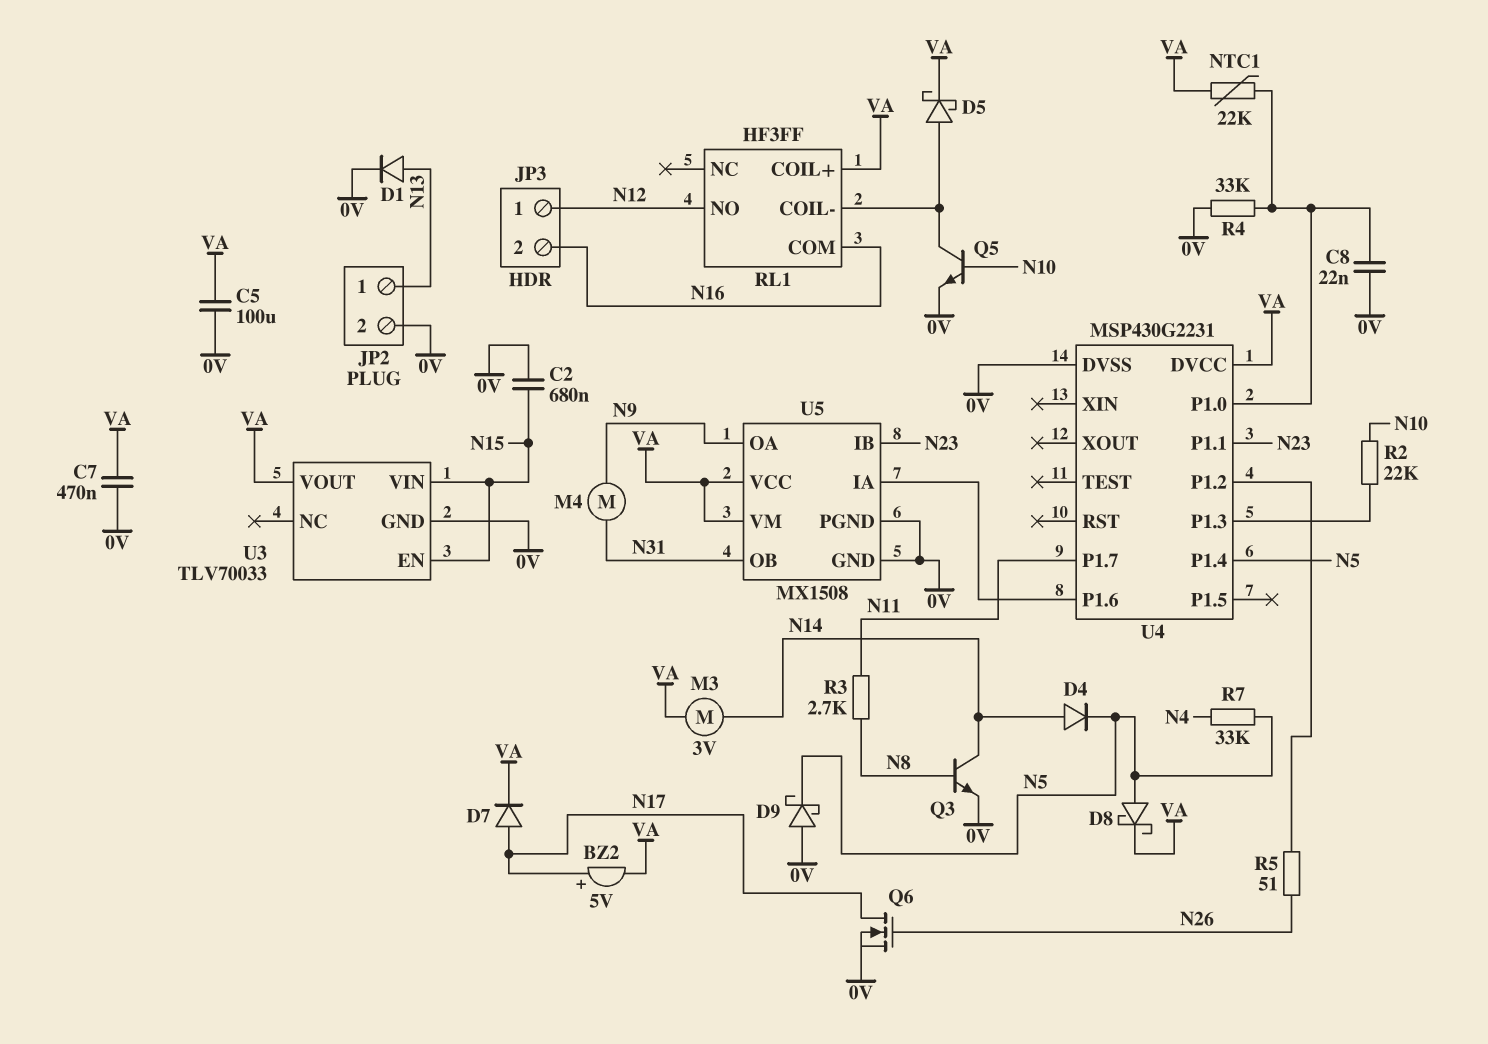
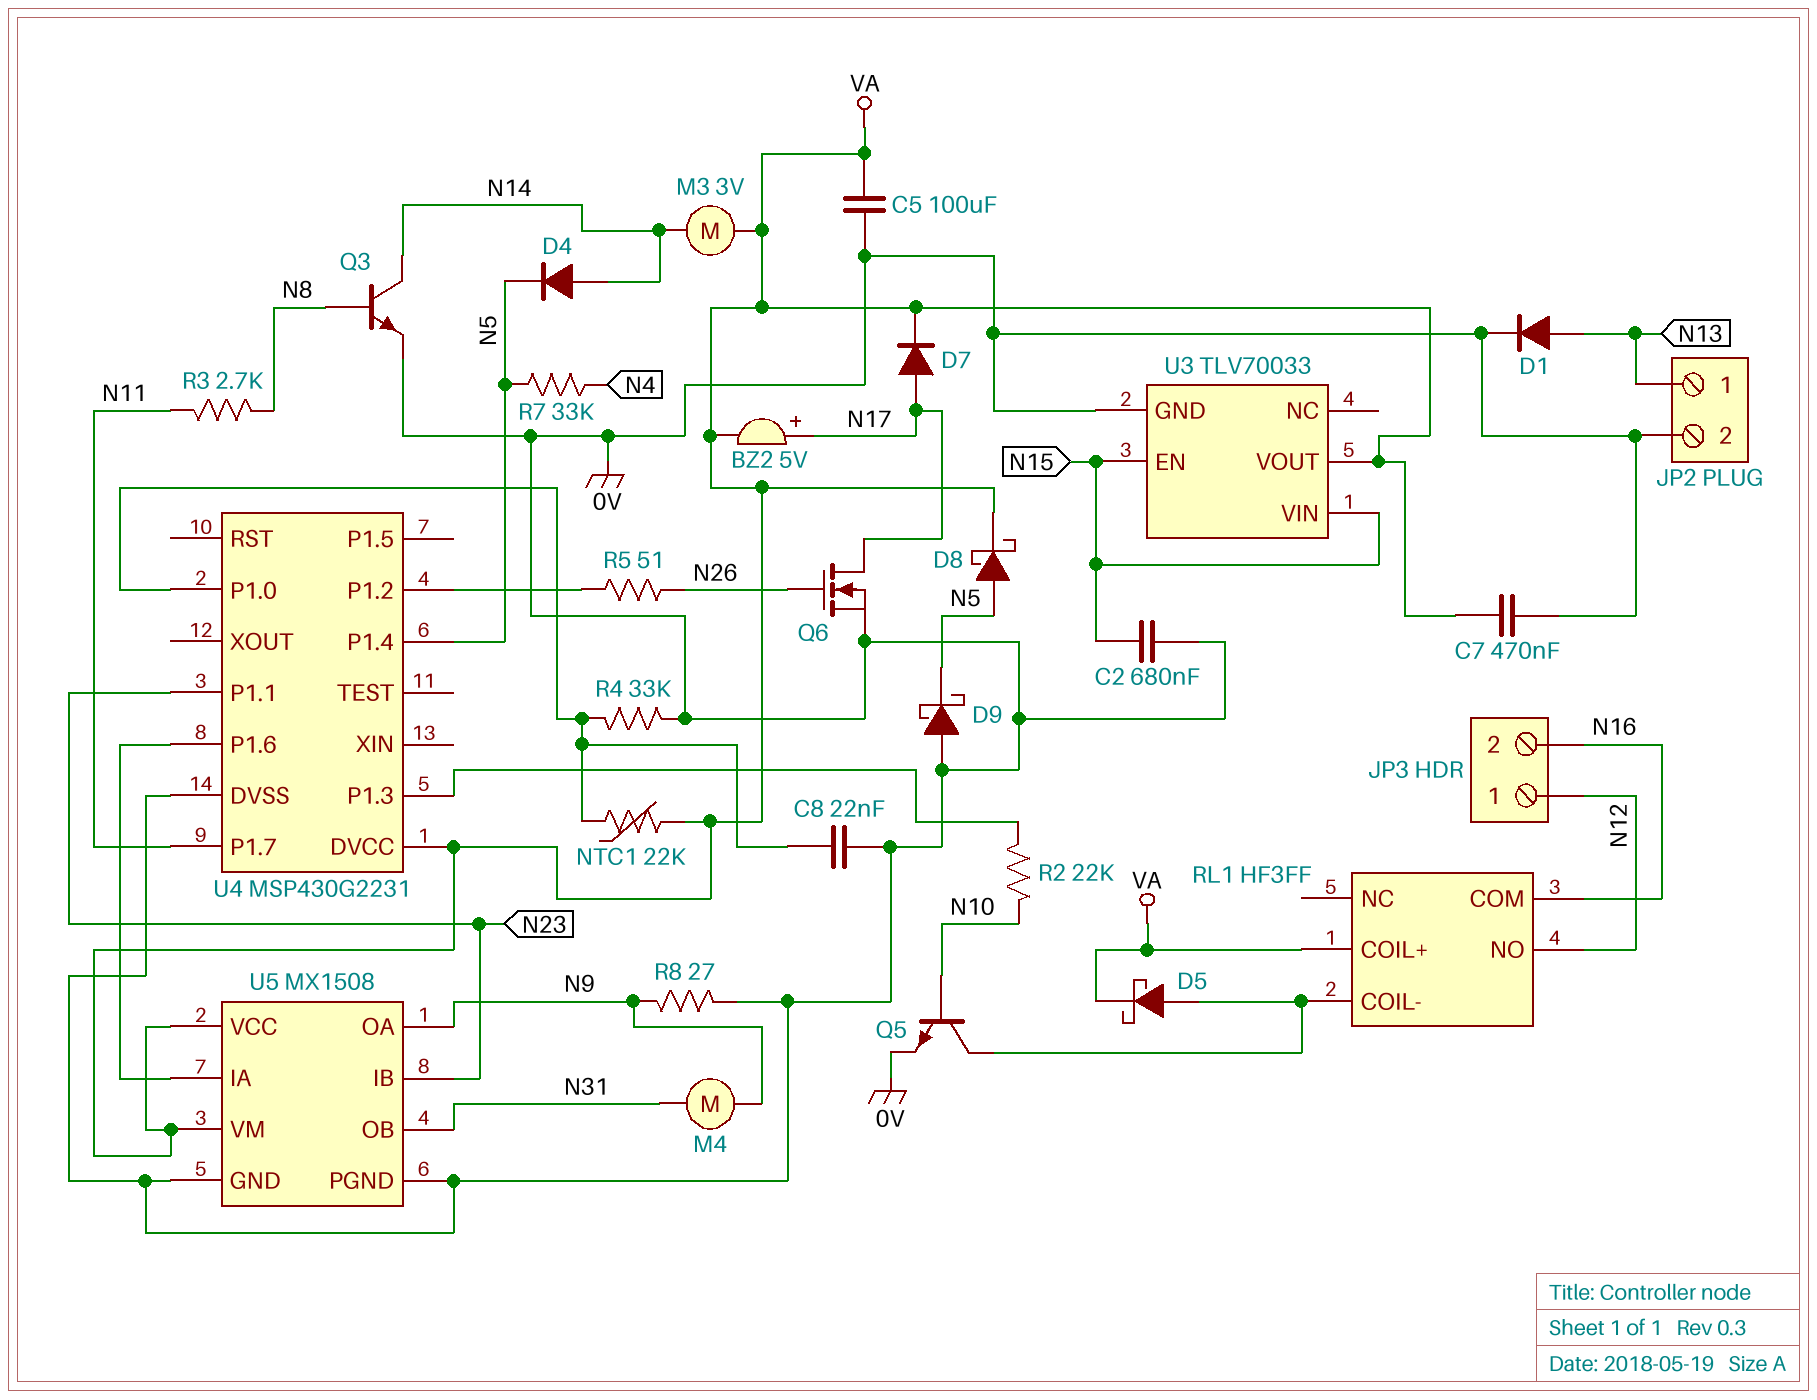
R8: none -> 27 (0V, N9)

